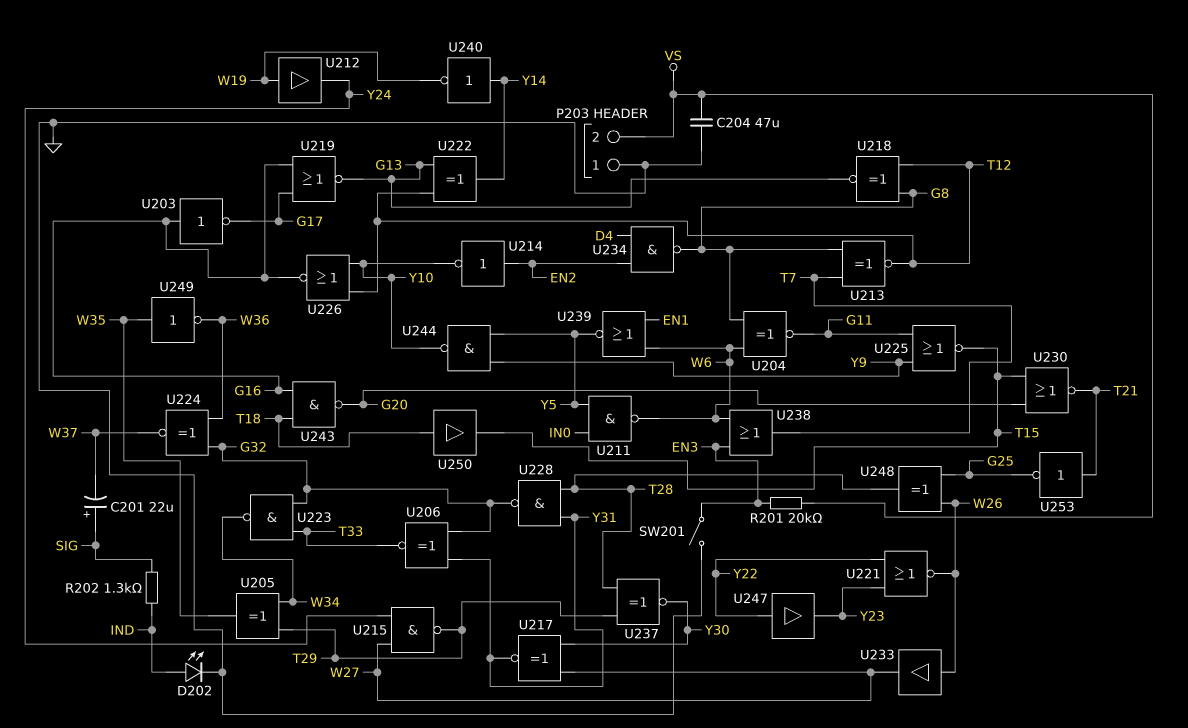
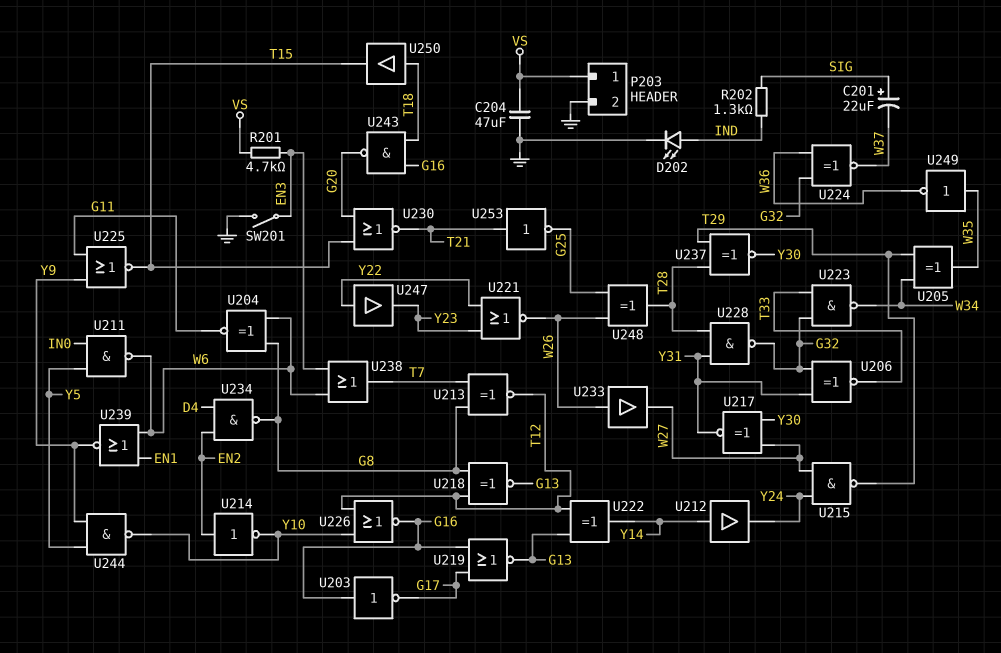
P203 pin 1: GND -> VS
P203 pin 2: VS -> GND
R201: 20k (EN3, VS) -> 4.7k (EN3, VS)
U212: buffer (in W19, out Y24) -> buffer (in Y14, out Y24)
U239: NOR (in EN1, in W6, out Y5) -> NOR (in EN1, in W6, out Y9)
U240: NOT (in Y14, out W19) -> none

